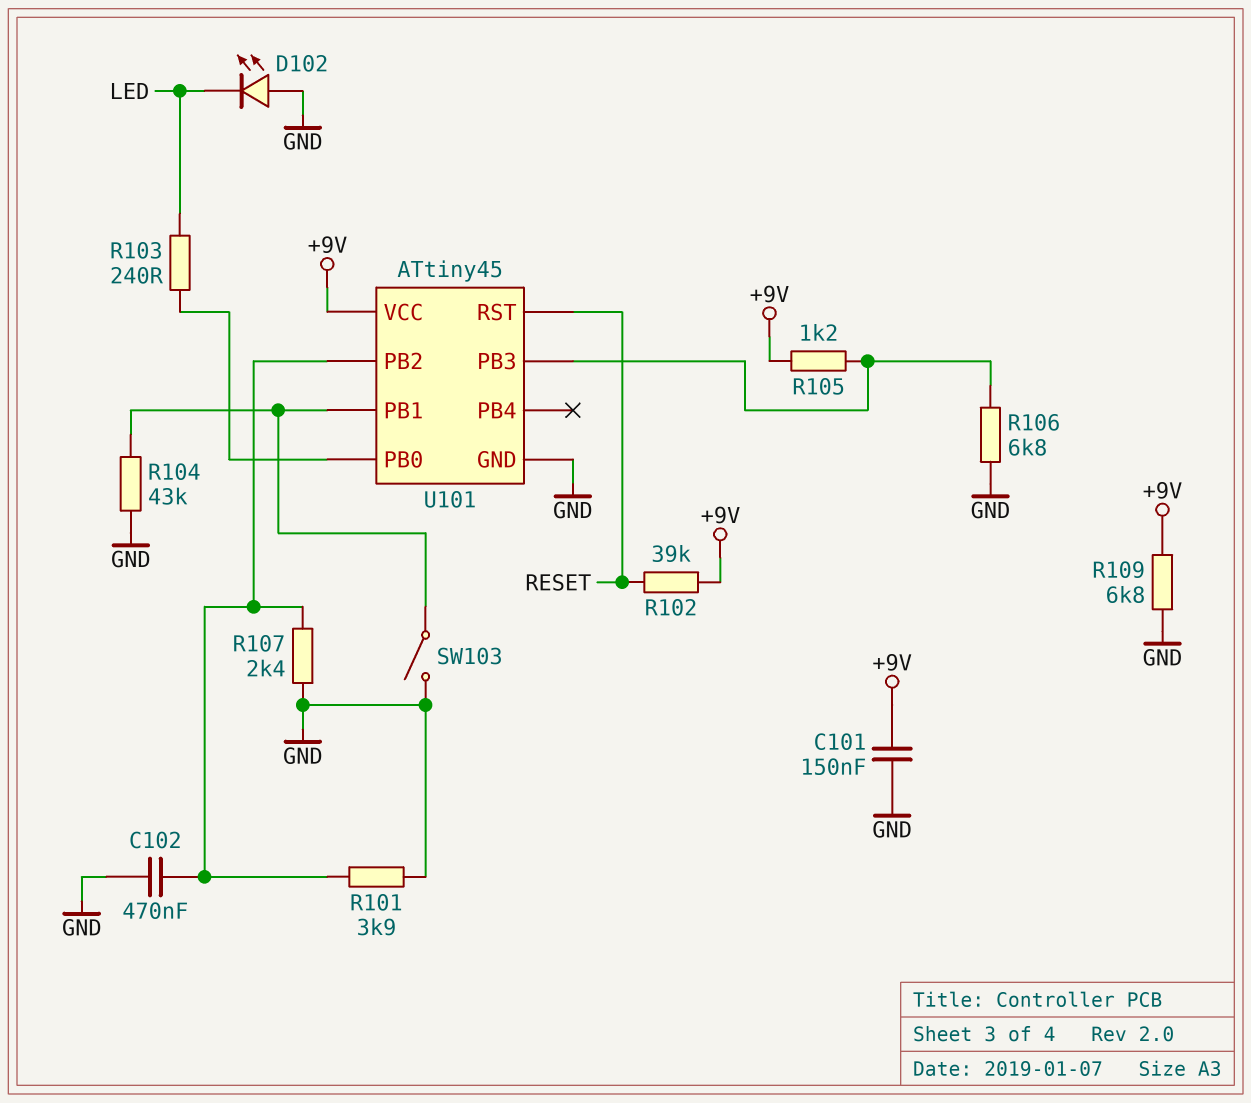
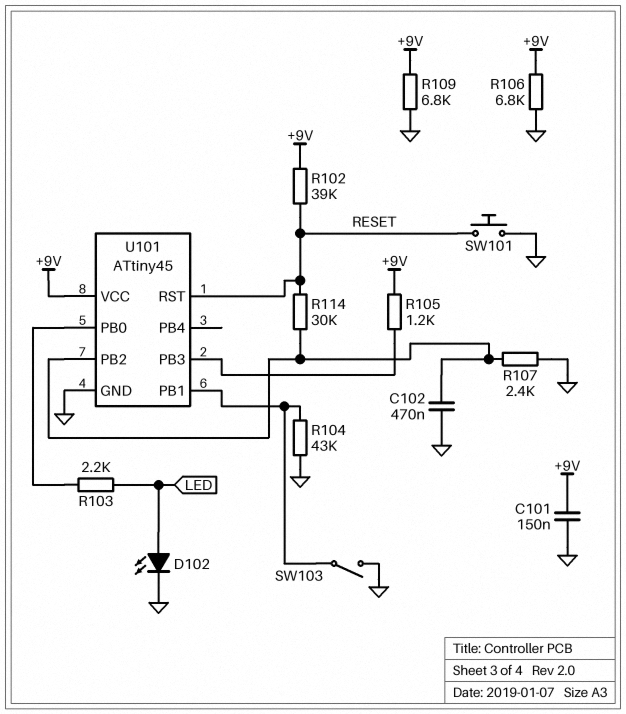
D102: LED (A GND, K LED) -> LED (A LED, K GND)
R101: 3.9k (GND, U101/PB2) -> none
R103: 240 (LED, U101/PB0) -> 2.2k (LED, U101/PB0)
R106: 6.8k (GND, U101/PB3) -> 6.8k (+9V, GND)
R114: none -> 30k (RESET, U101/PB2)
SW101: none -> button (GND, RESET)

